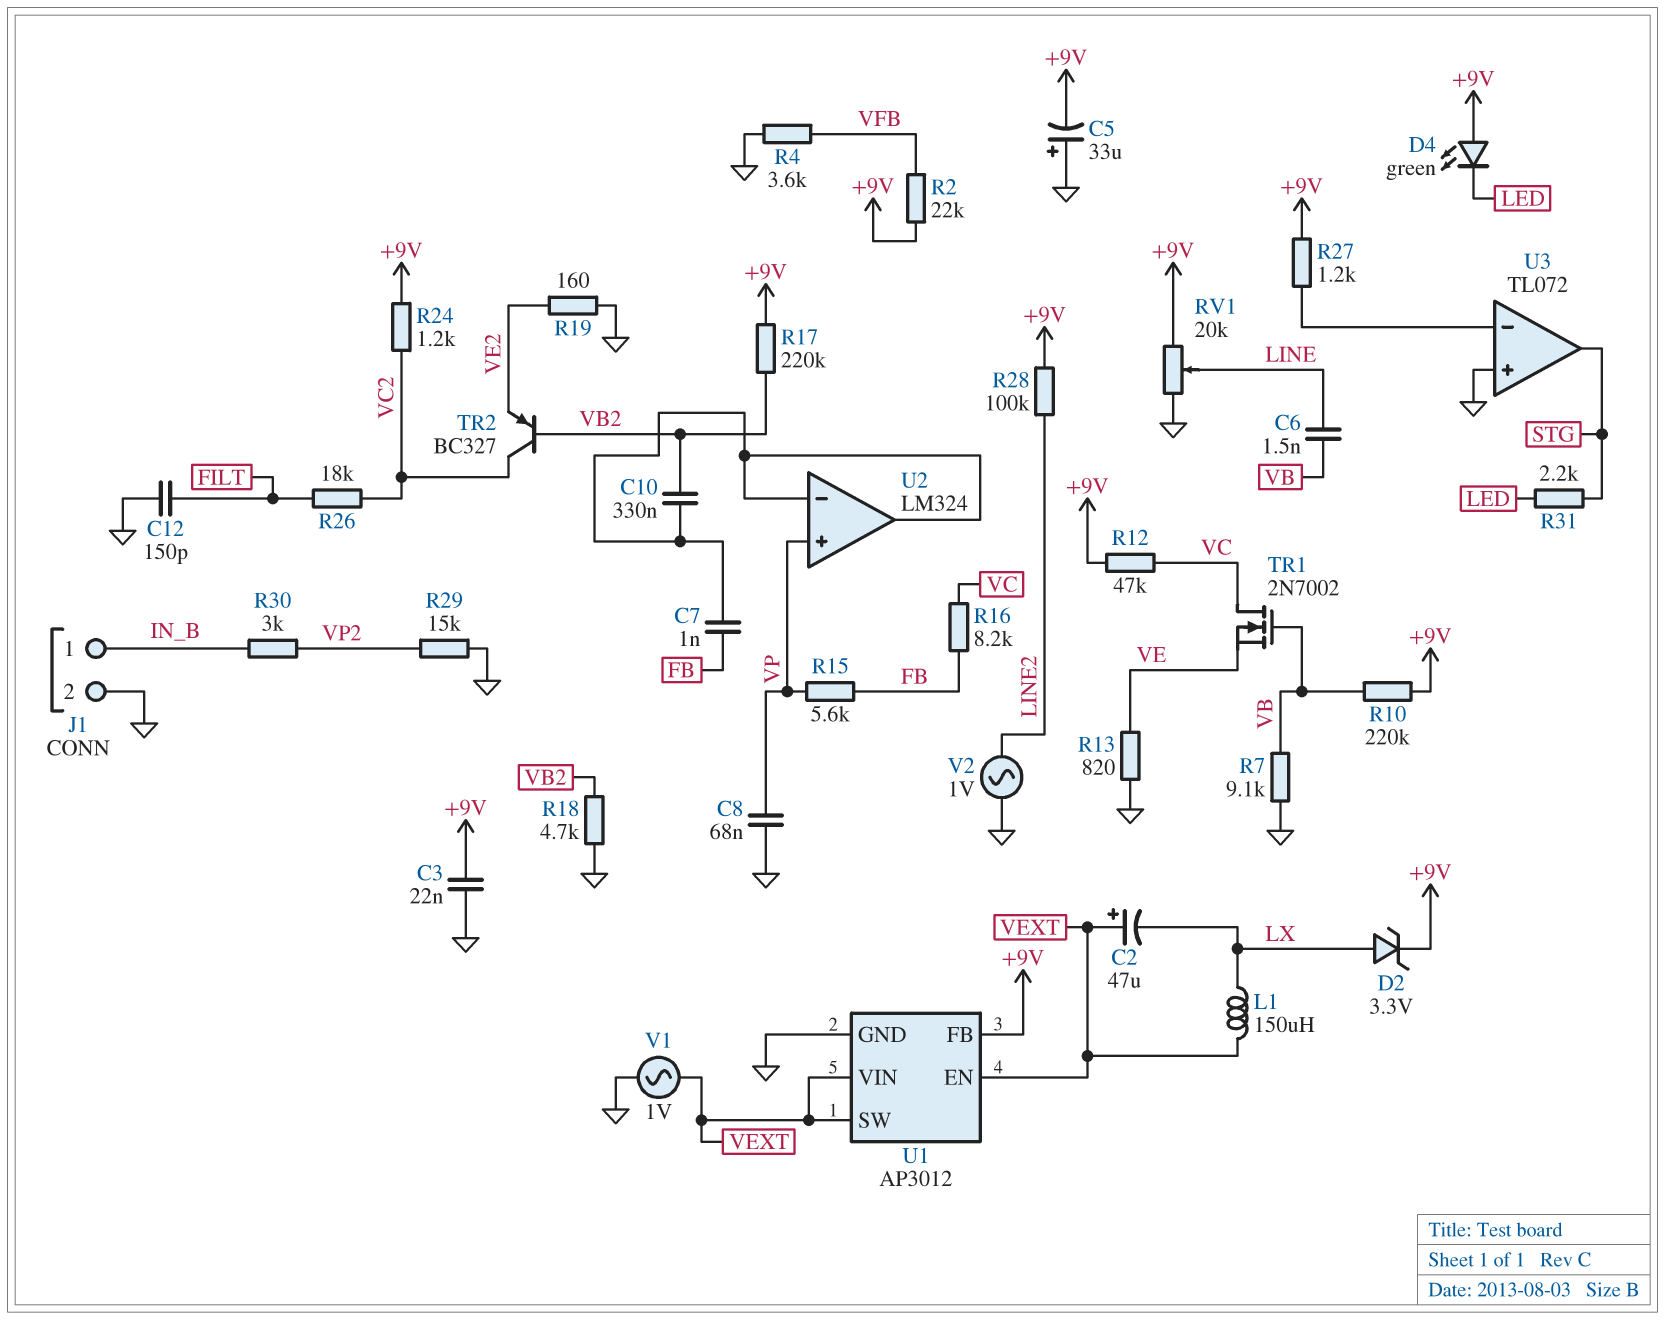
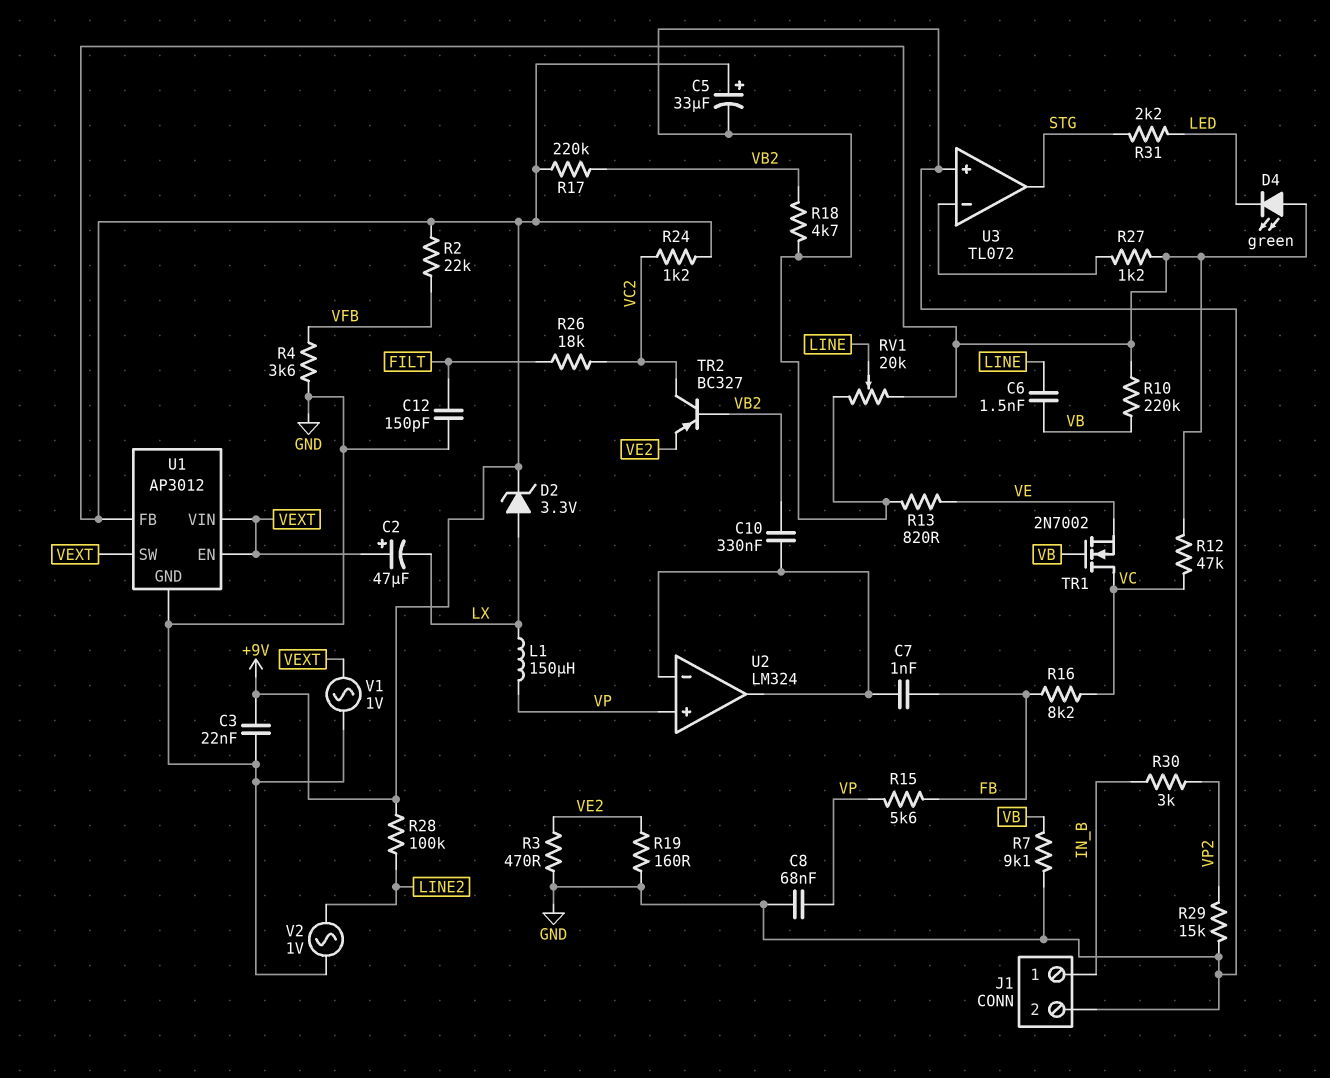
C5: 33uF (plus GND, minus +9V) -> 33uF (plus +9V, minus GND)
L1: 150uH (LX, VEXT) -> 150uH (LX, VP)
R3: none -> 470 (GND, VE2)

